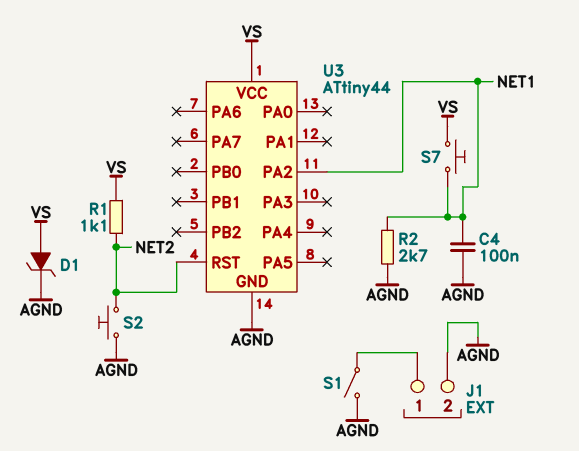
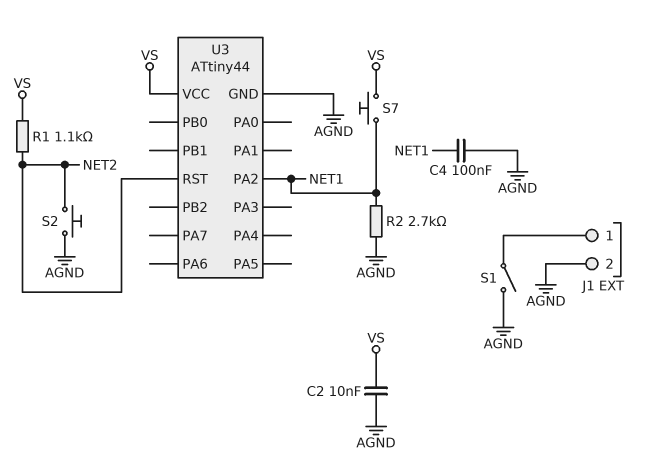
C2: none -> 10nF (AGND, VS)
D1: zener (A VS, K AGND) -> none

